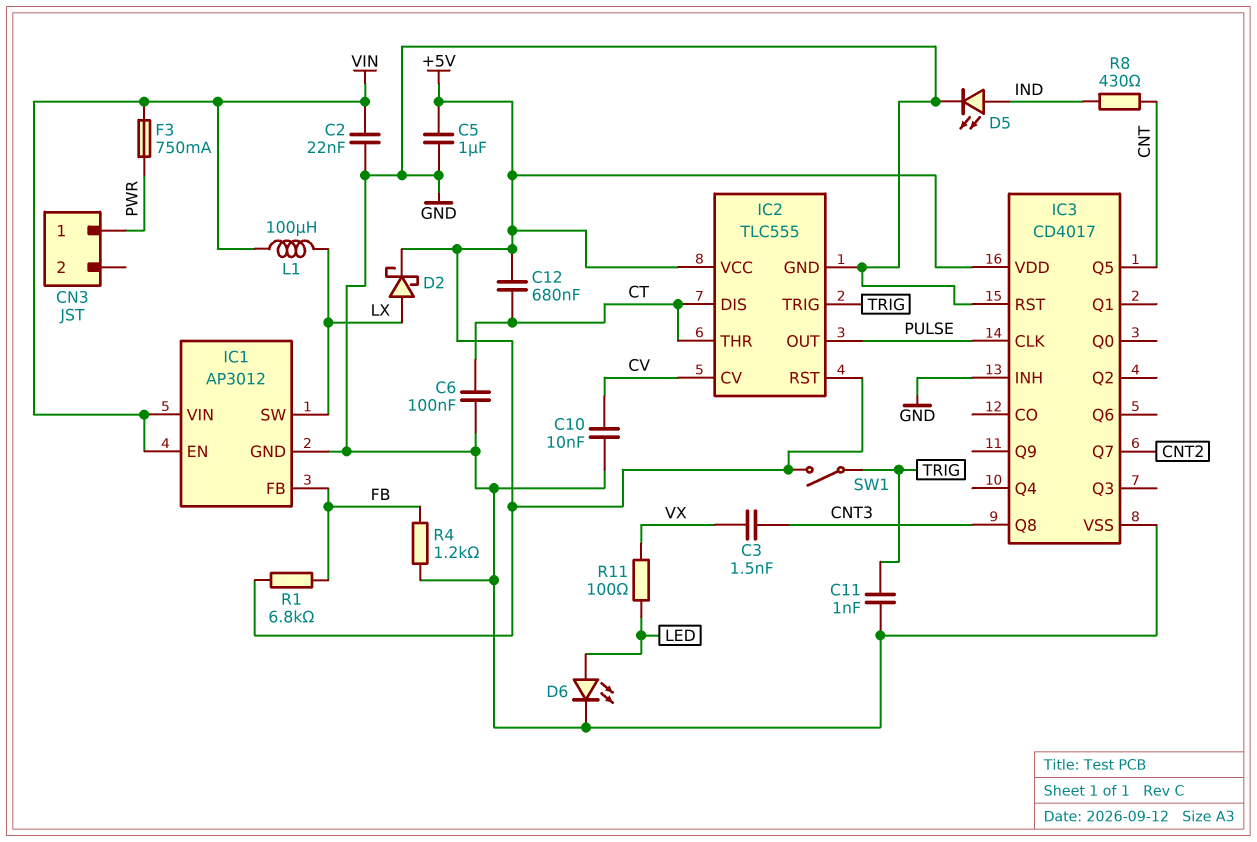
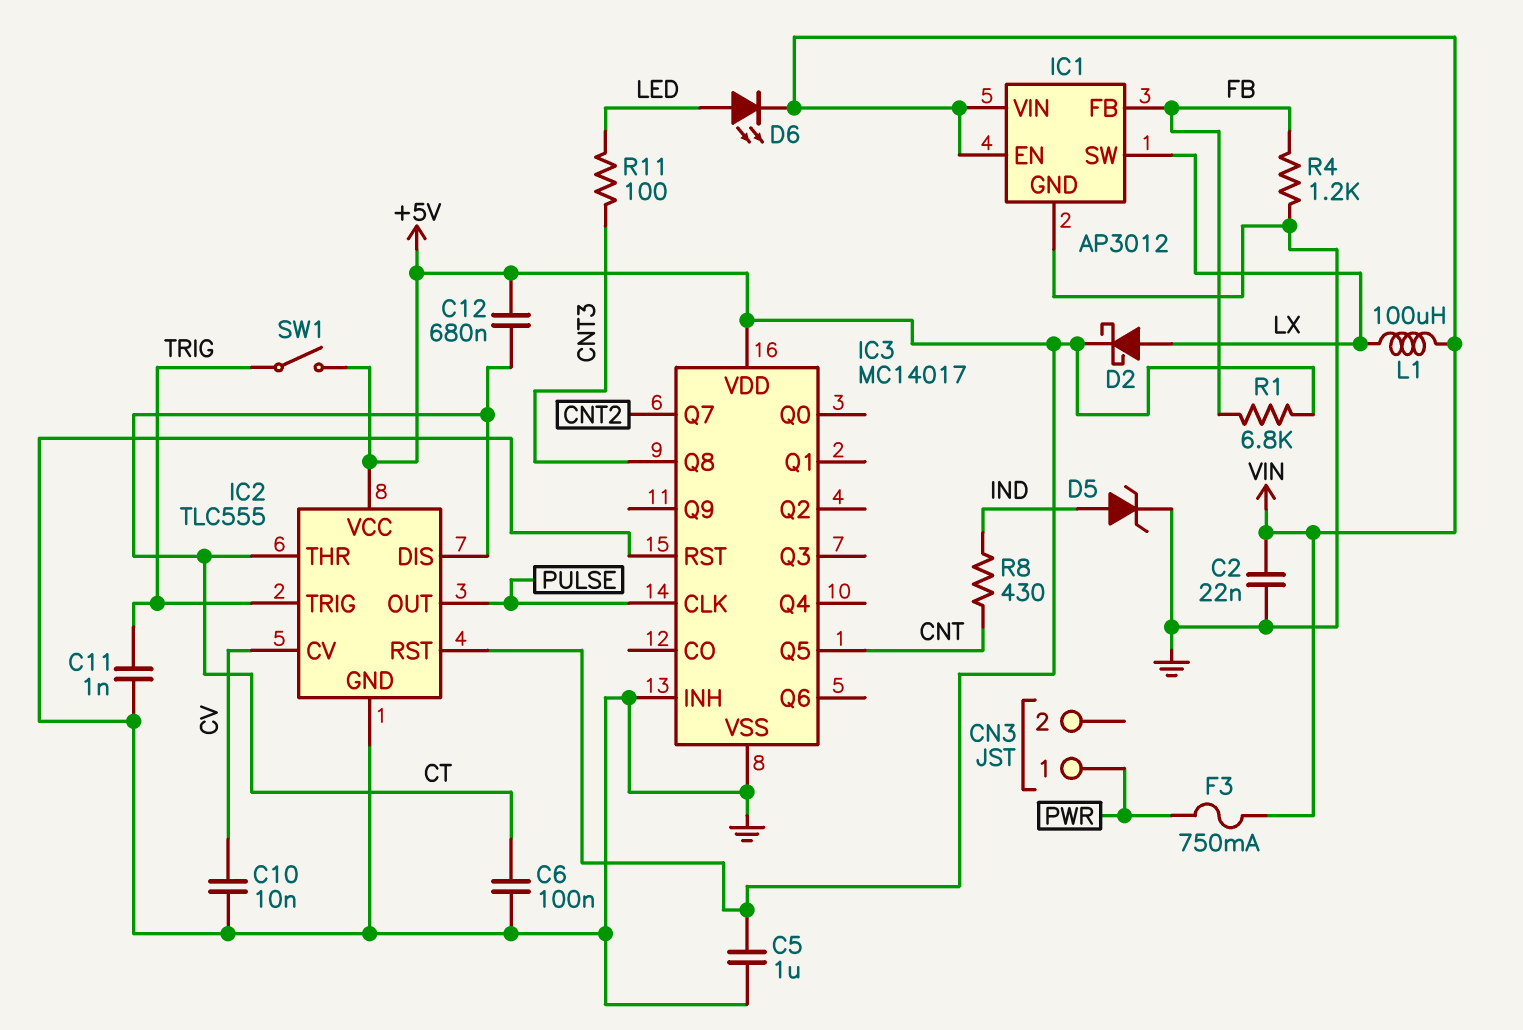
C3: 1.5nF (CNT3, VX) -> none
D5: LED (A IND, K GND) -> zener (A IND, K GND)
D6: LED (A LED, K GND) -> LED (A LED, K VIN)
IC3: CD4017 -> MC14017
R11: 100 (LED, VX) -> 100 (CNT3, LED)

